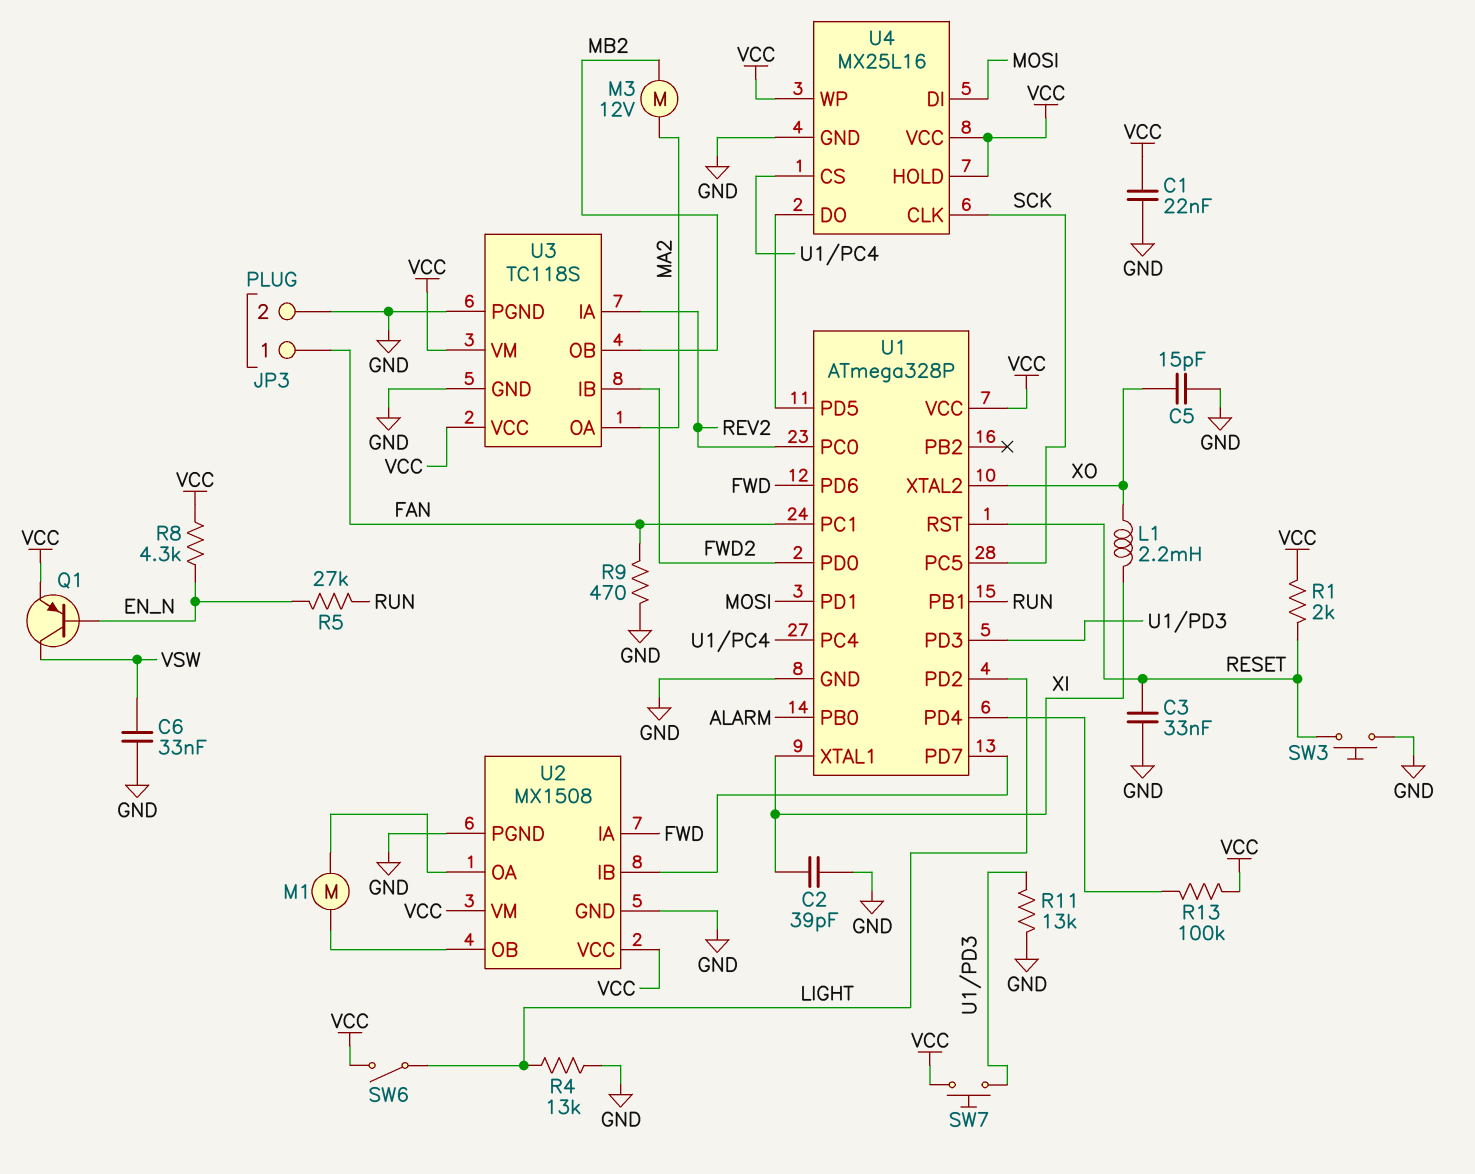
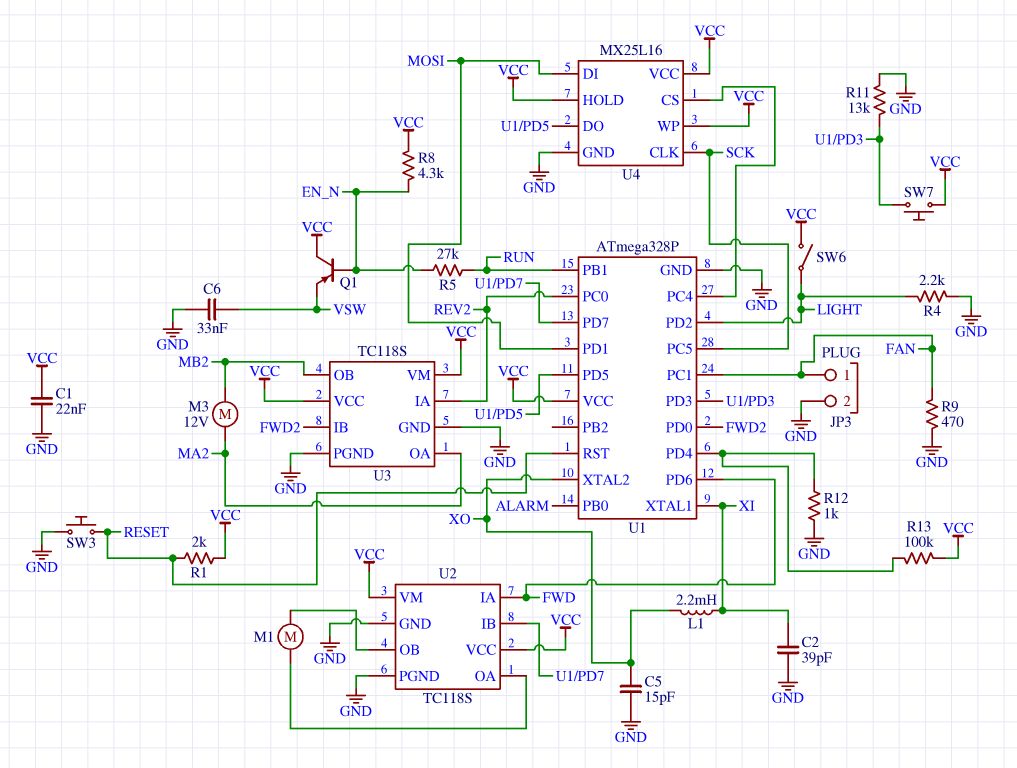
C3: 33nF (GND, RESET) -> none
Q1: PNP (B EN_N, C VSW, E VCC) -> PNP (B EN_N, C VCC, E VSW)
R4: 13k (GND, LIGHT) -> 2.2k (GND, LIGHT)
R12: none -> 1k (GND, U1/PD4)
U2: MX1508 -> TC118S

